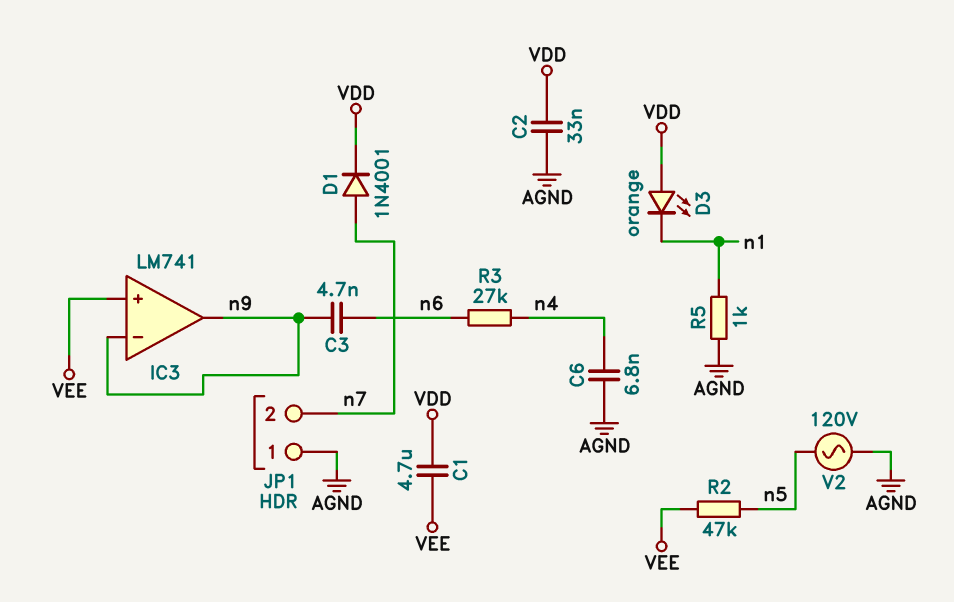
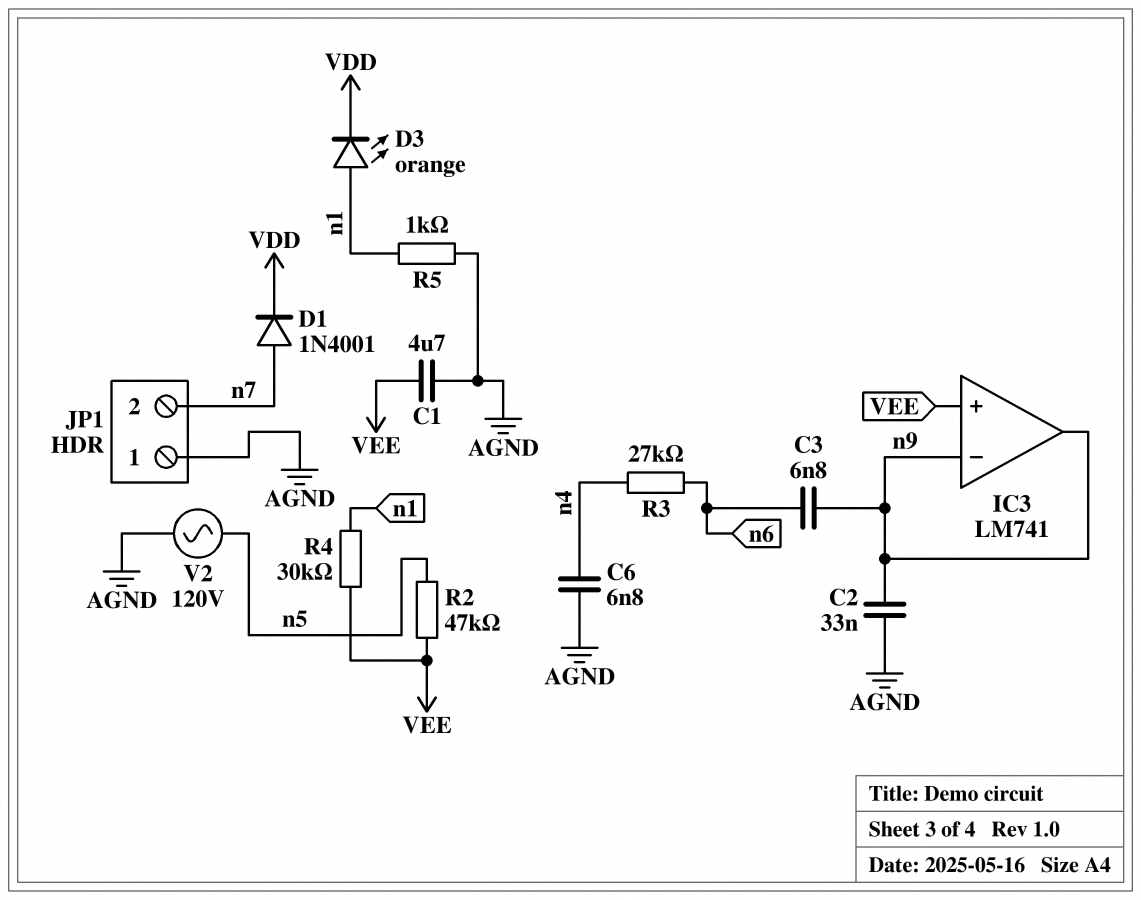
C1: 4.7uF (VDD, VEE) -> 4.7uF (AGND, VEE)
C2: 33nF (AGND, VDD) -> 33nF (AGND, n9)
C3: 4.7nF (n6, n9) -> 6.8nF (n6, n9)
D3: LED orange (A VDD, K n1) -> LED orange (A n1, K VDD)
R4: none -> 30k (VEE, n1)

